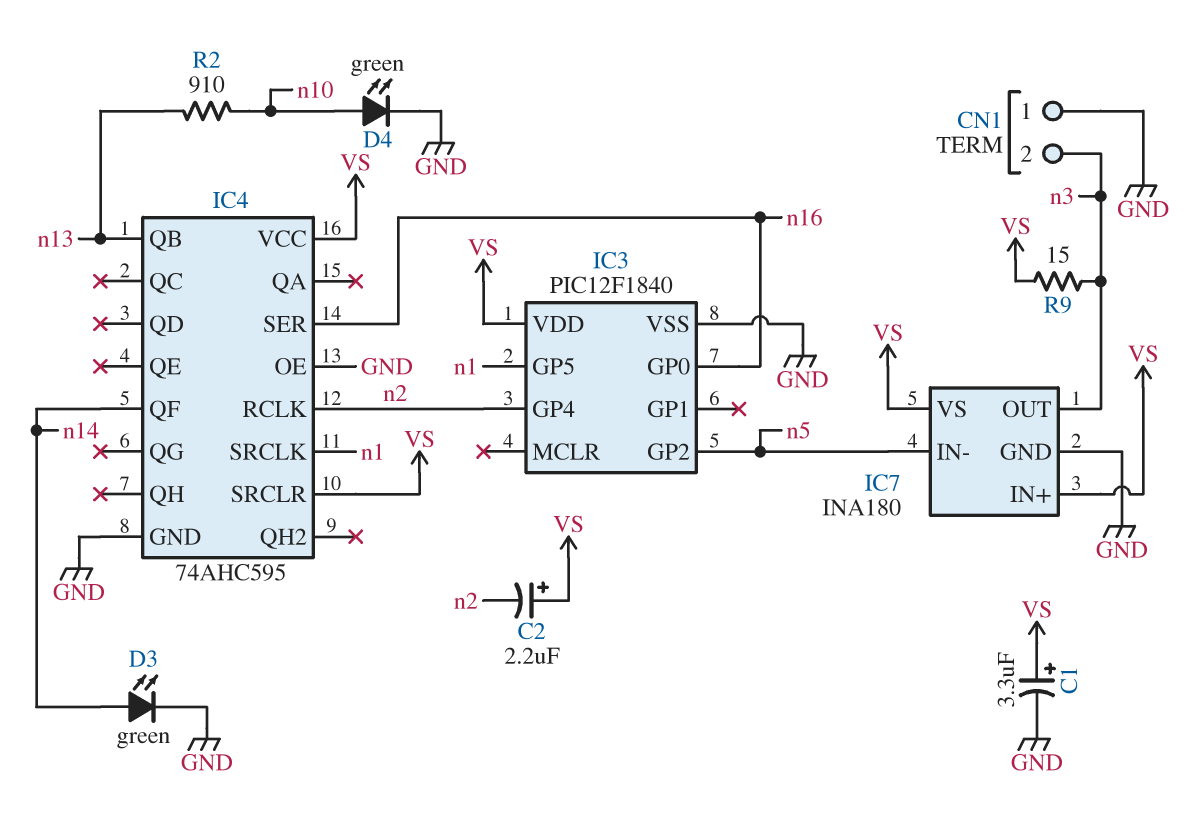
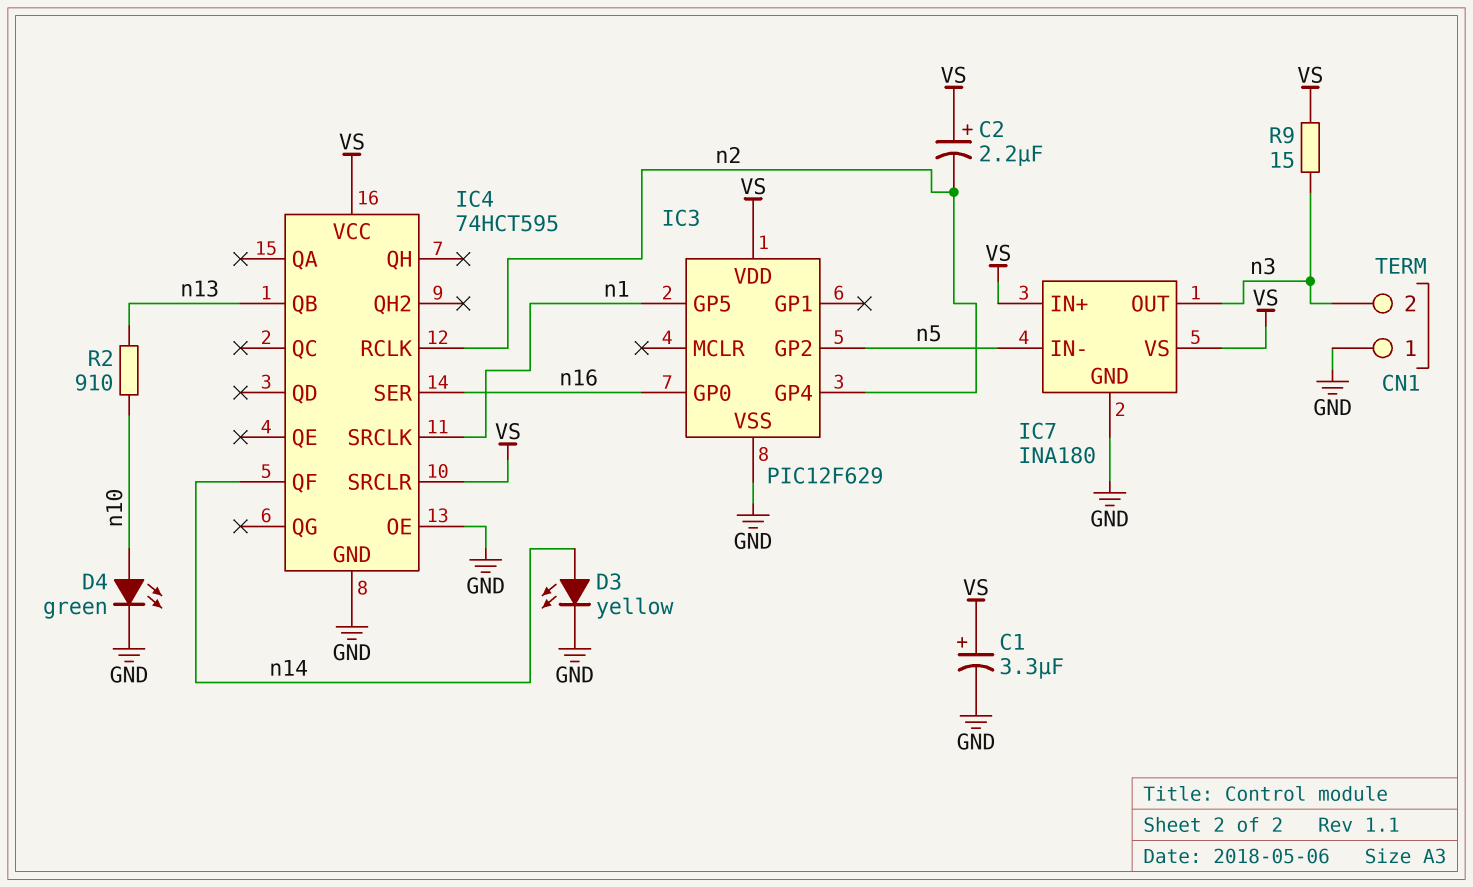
D3: LED green (A n14, K GND) -> LED yellow (A n14, K GND)
IC3: PIC12F1840 -> PIC12F629
IC4: 74AHC595 -> 74HCT595

